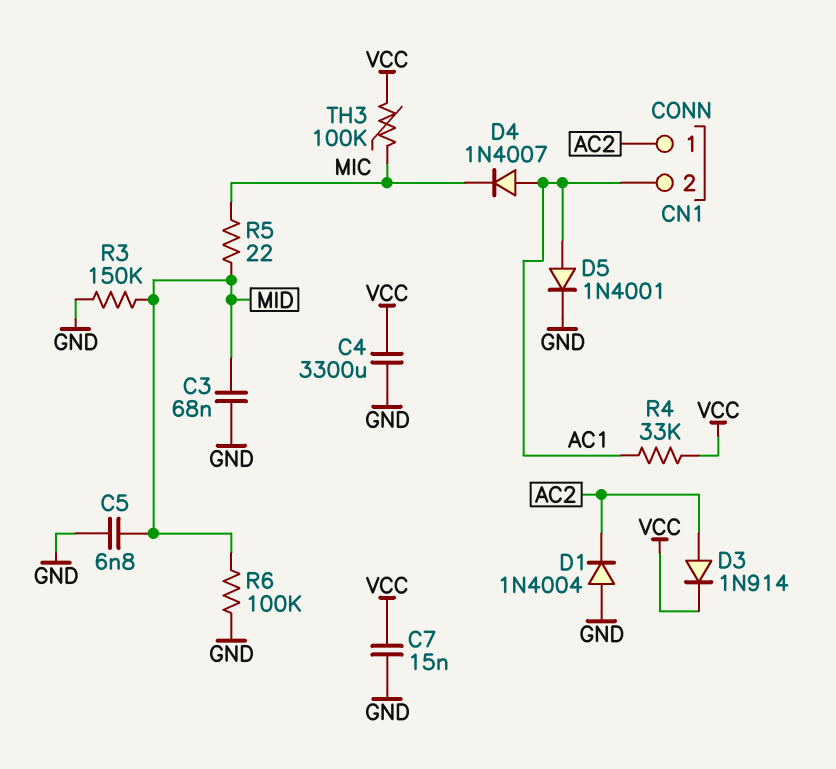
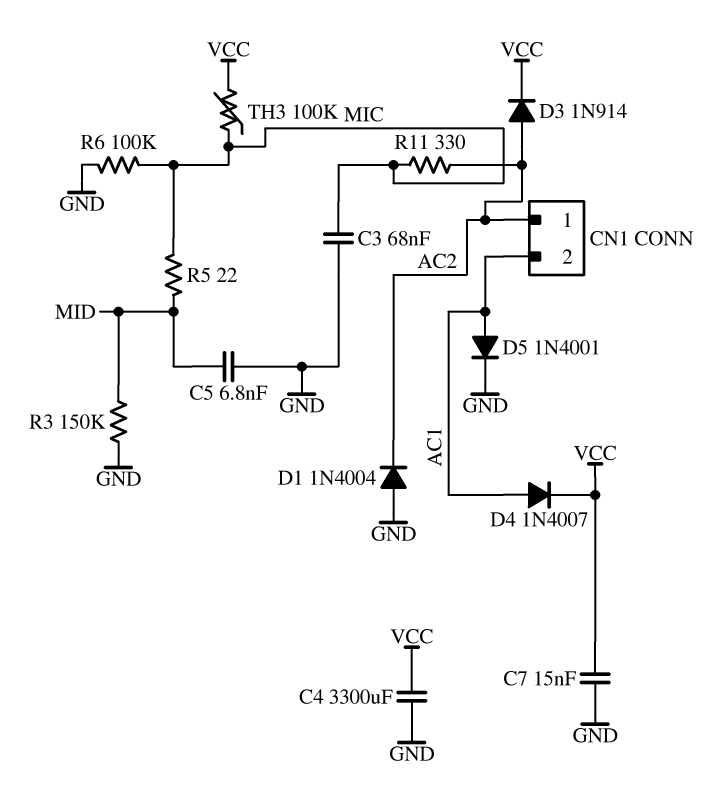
C3: 68nF (GND, MID) -> 68nF (GND, MIC)
D4: diode 1N4007 (A AC1, K MIC) -> diode 1N4007 (A AC1, K VCC)
R4: 33k (AC1, VCC) -> none
R6: 100k (GND, MID) -> 100k (GND, MIC)
R11: none -> 330 (AC2, MIC)

